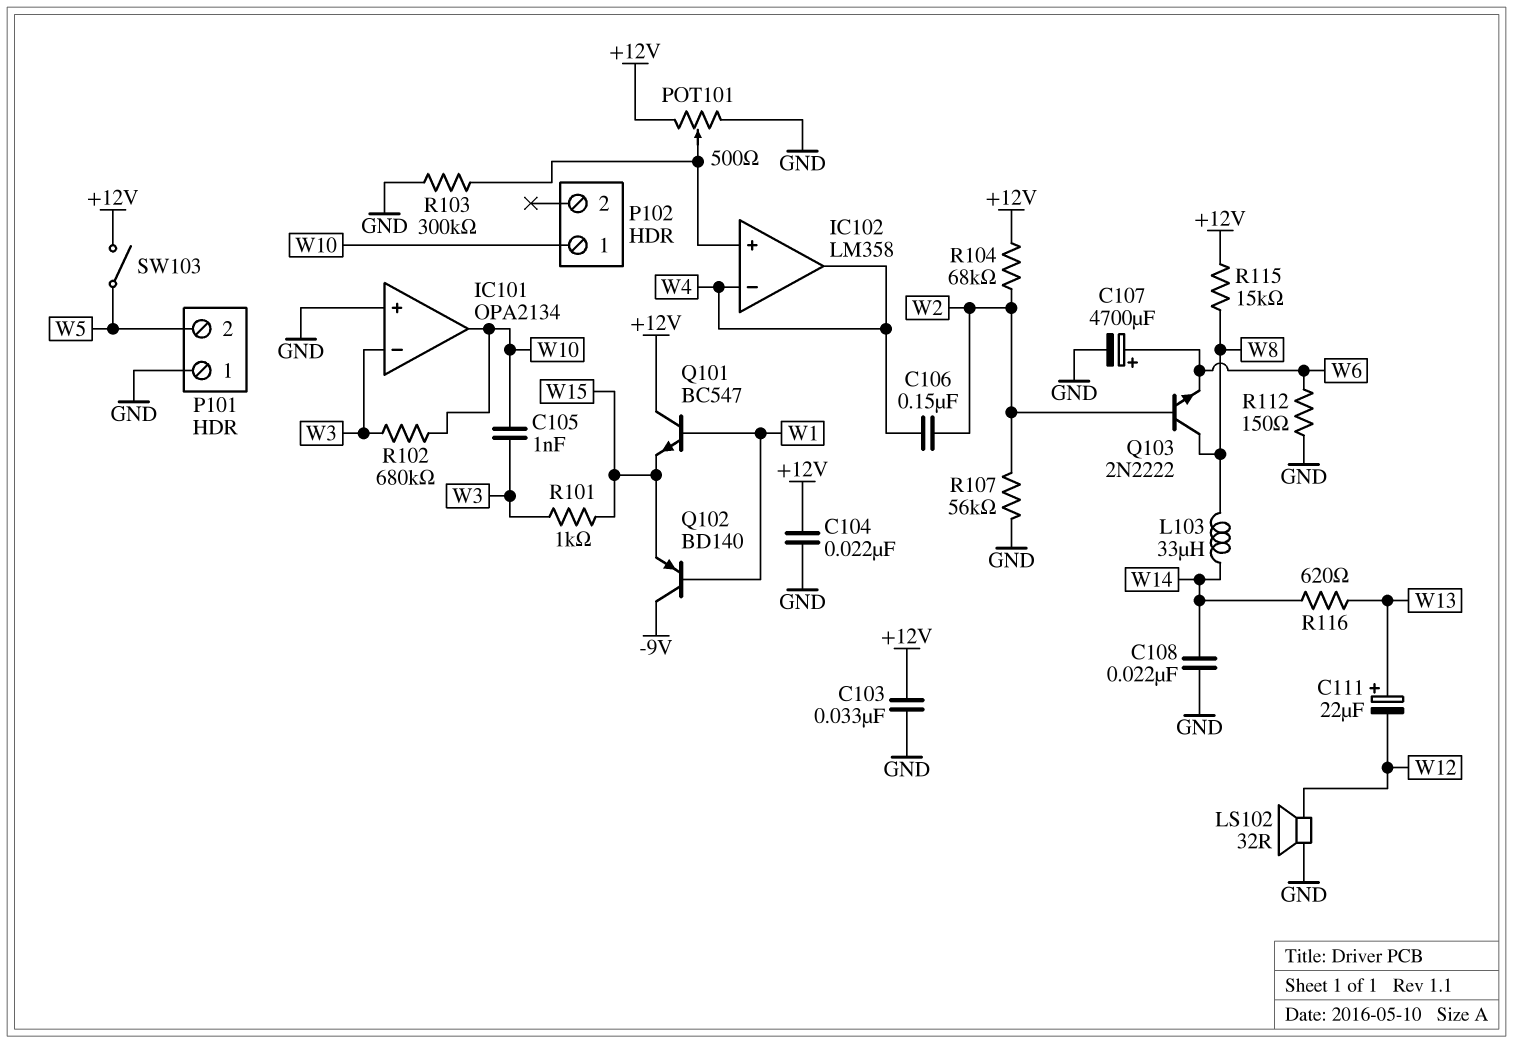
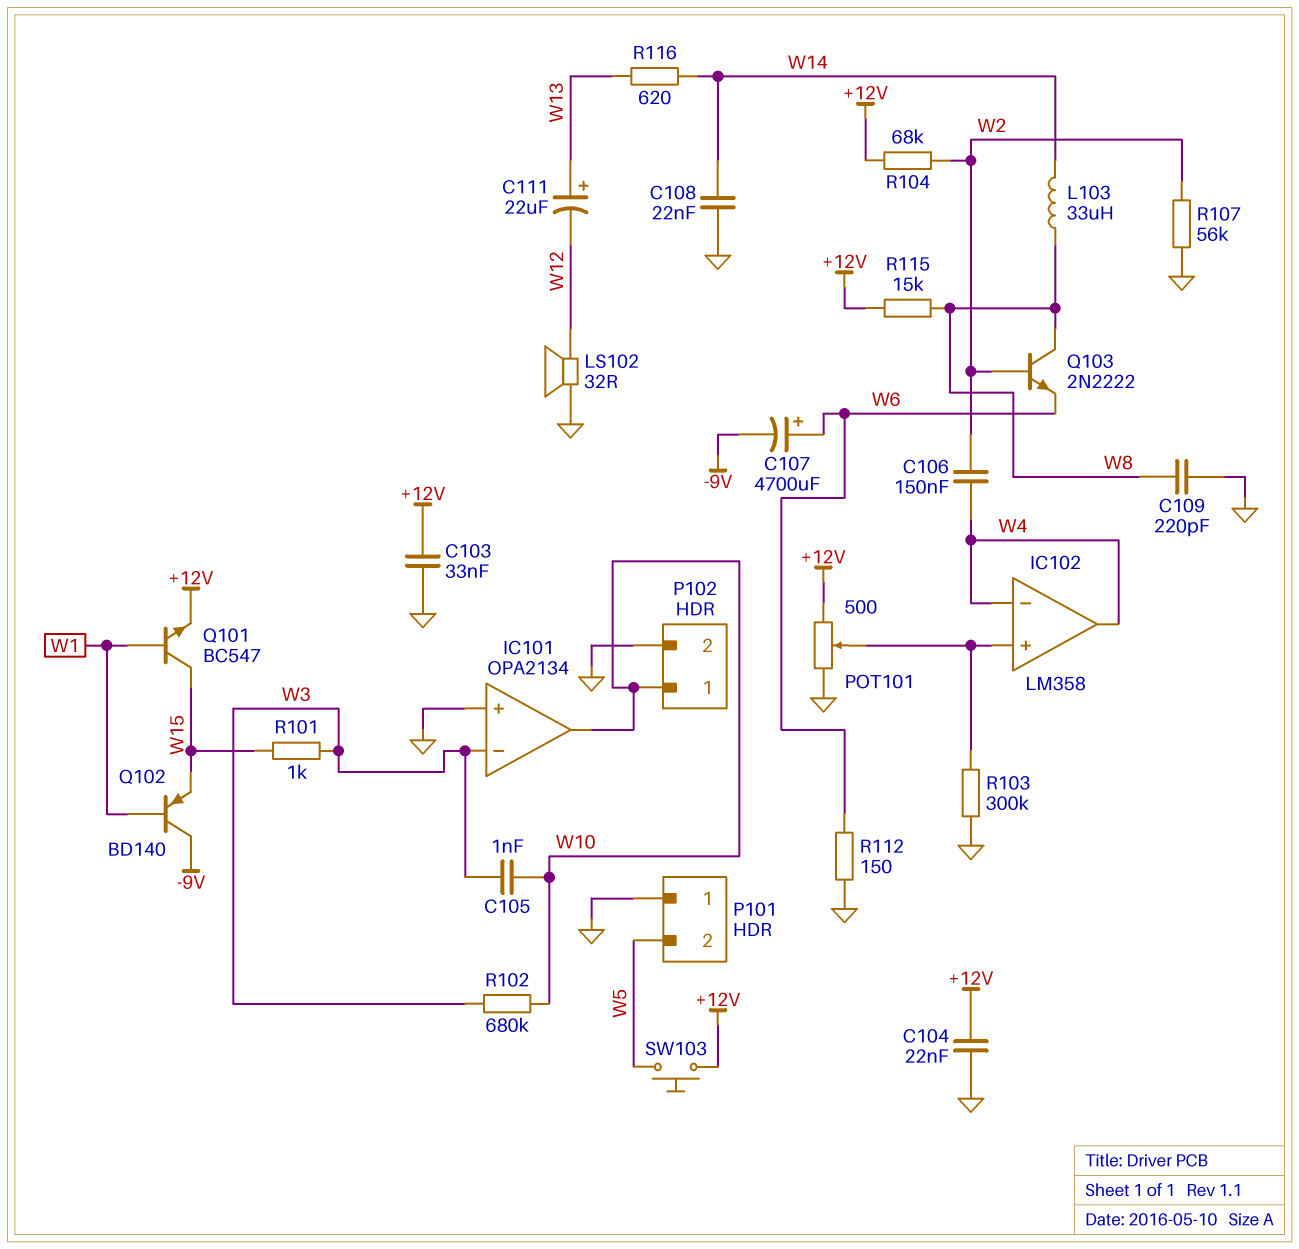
C107: 4700uF (plus W6, minus GND) -> 4700uF (plus W6, minus -9V)
C109: none -> 220pF (GND, W8)
P102 pin 2: none -> GND
Q101: NPN BC547 (B W1, C +12V, E W15) -> NPN BC547 (B W1, C W15, E +12V)
SW103: switch (+12V, W5) -> button (+12V, W5)

